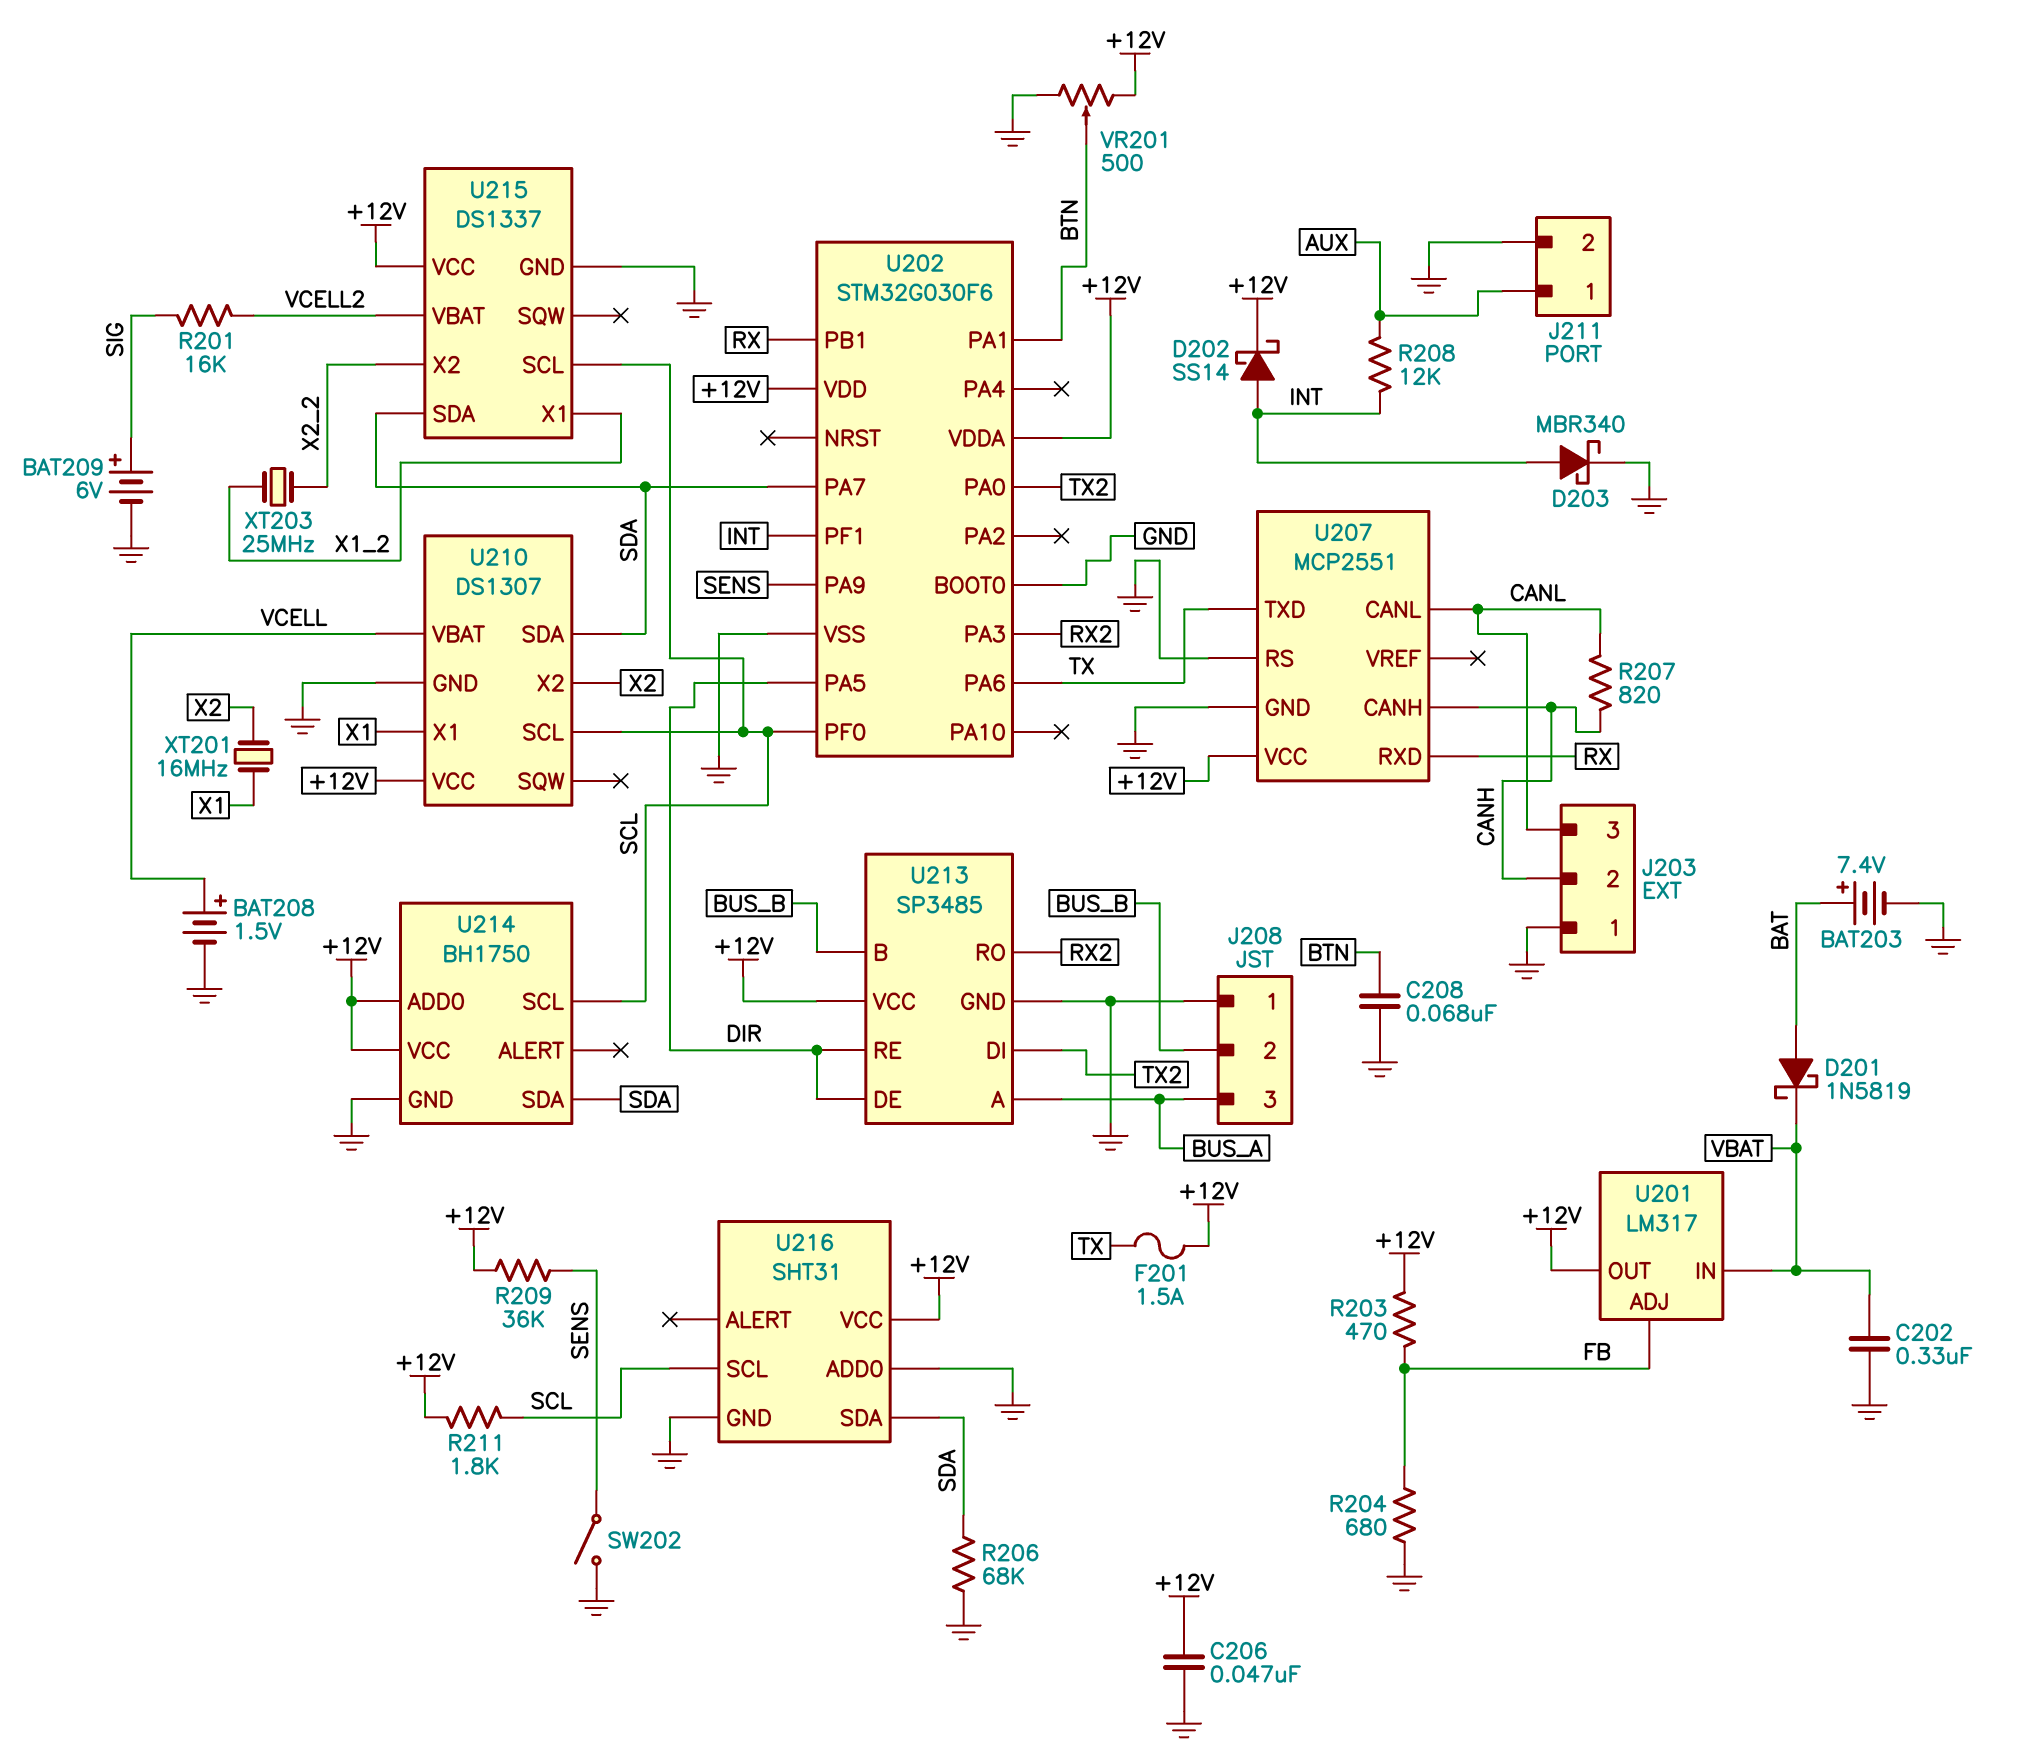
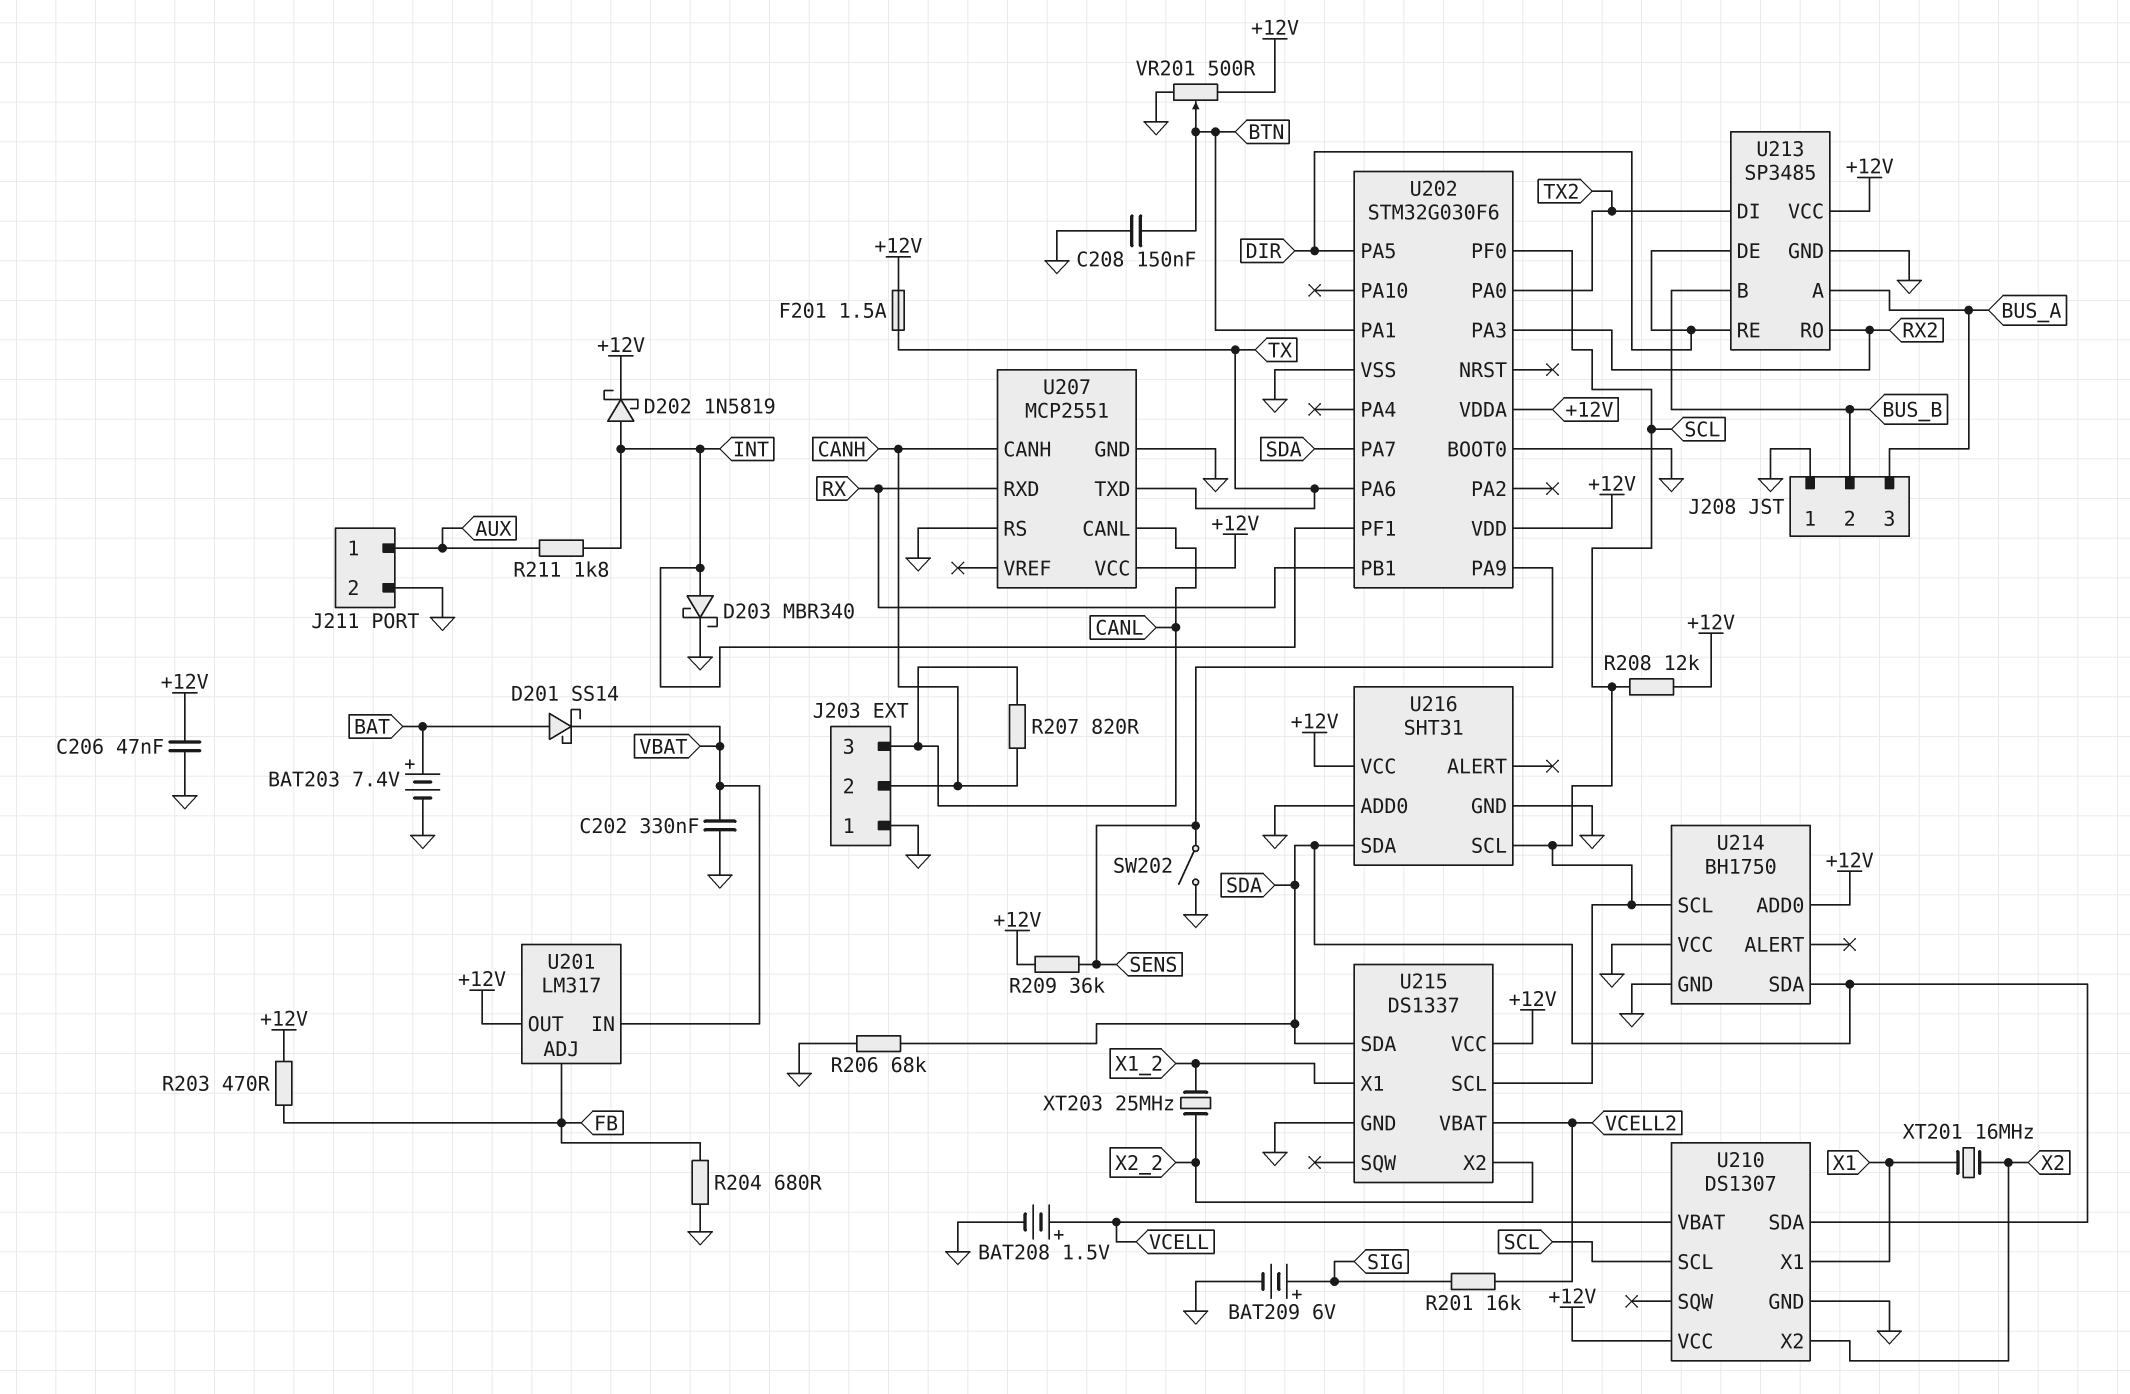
C208: 68nF (BTN, GND) -> 150nF (BTN, GND)
D201: schottky 1N5819 (A BAT, K VBAT) -> schottky SS14 (A BAT, K VBAT)
D202: schottky SS14 (A INT, K +12V) -> schottky 1N5819 (A INT, K +12V)
R208: 12k (AUX, INT) -> 12k (+12V, SCL)
R211: 1.8k (+12V, SCL) -> 1.8k (AUX, INT)
U214 pin VCC: +12V -> GND

